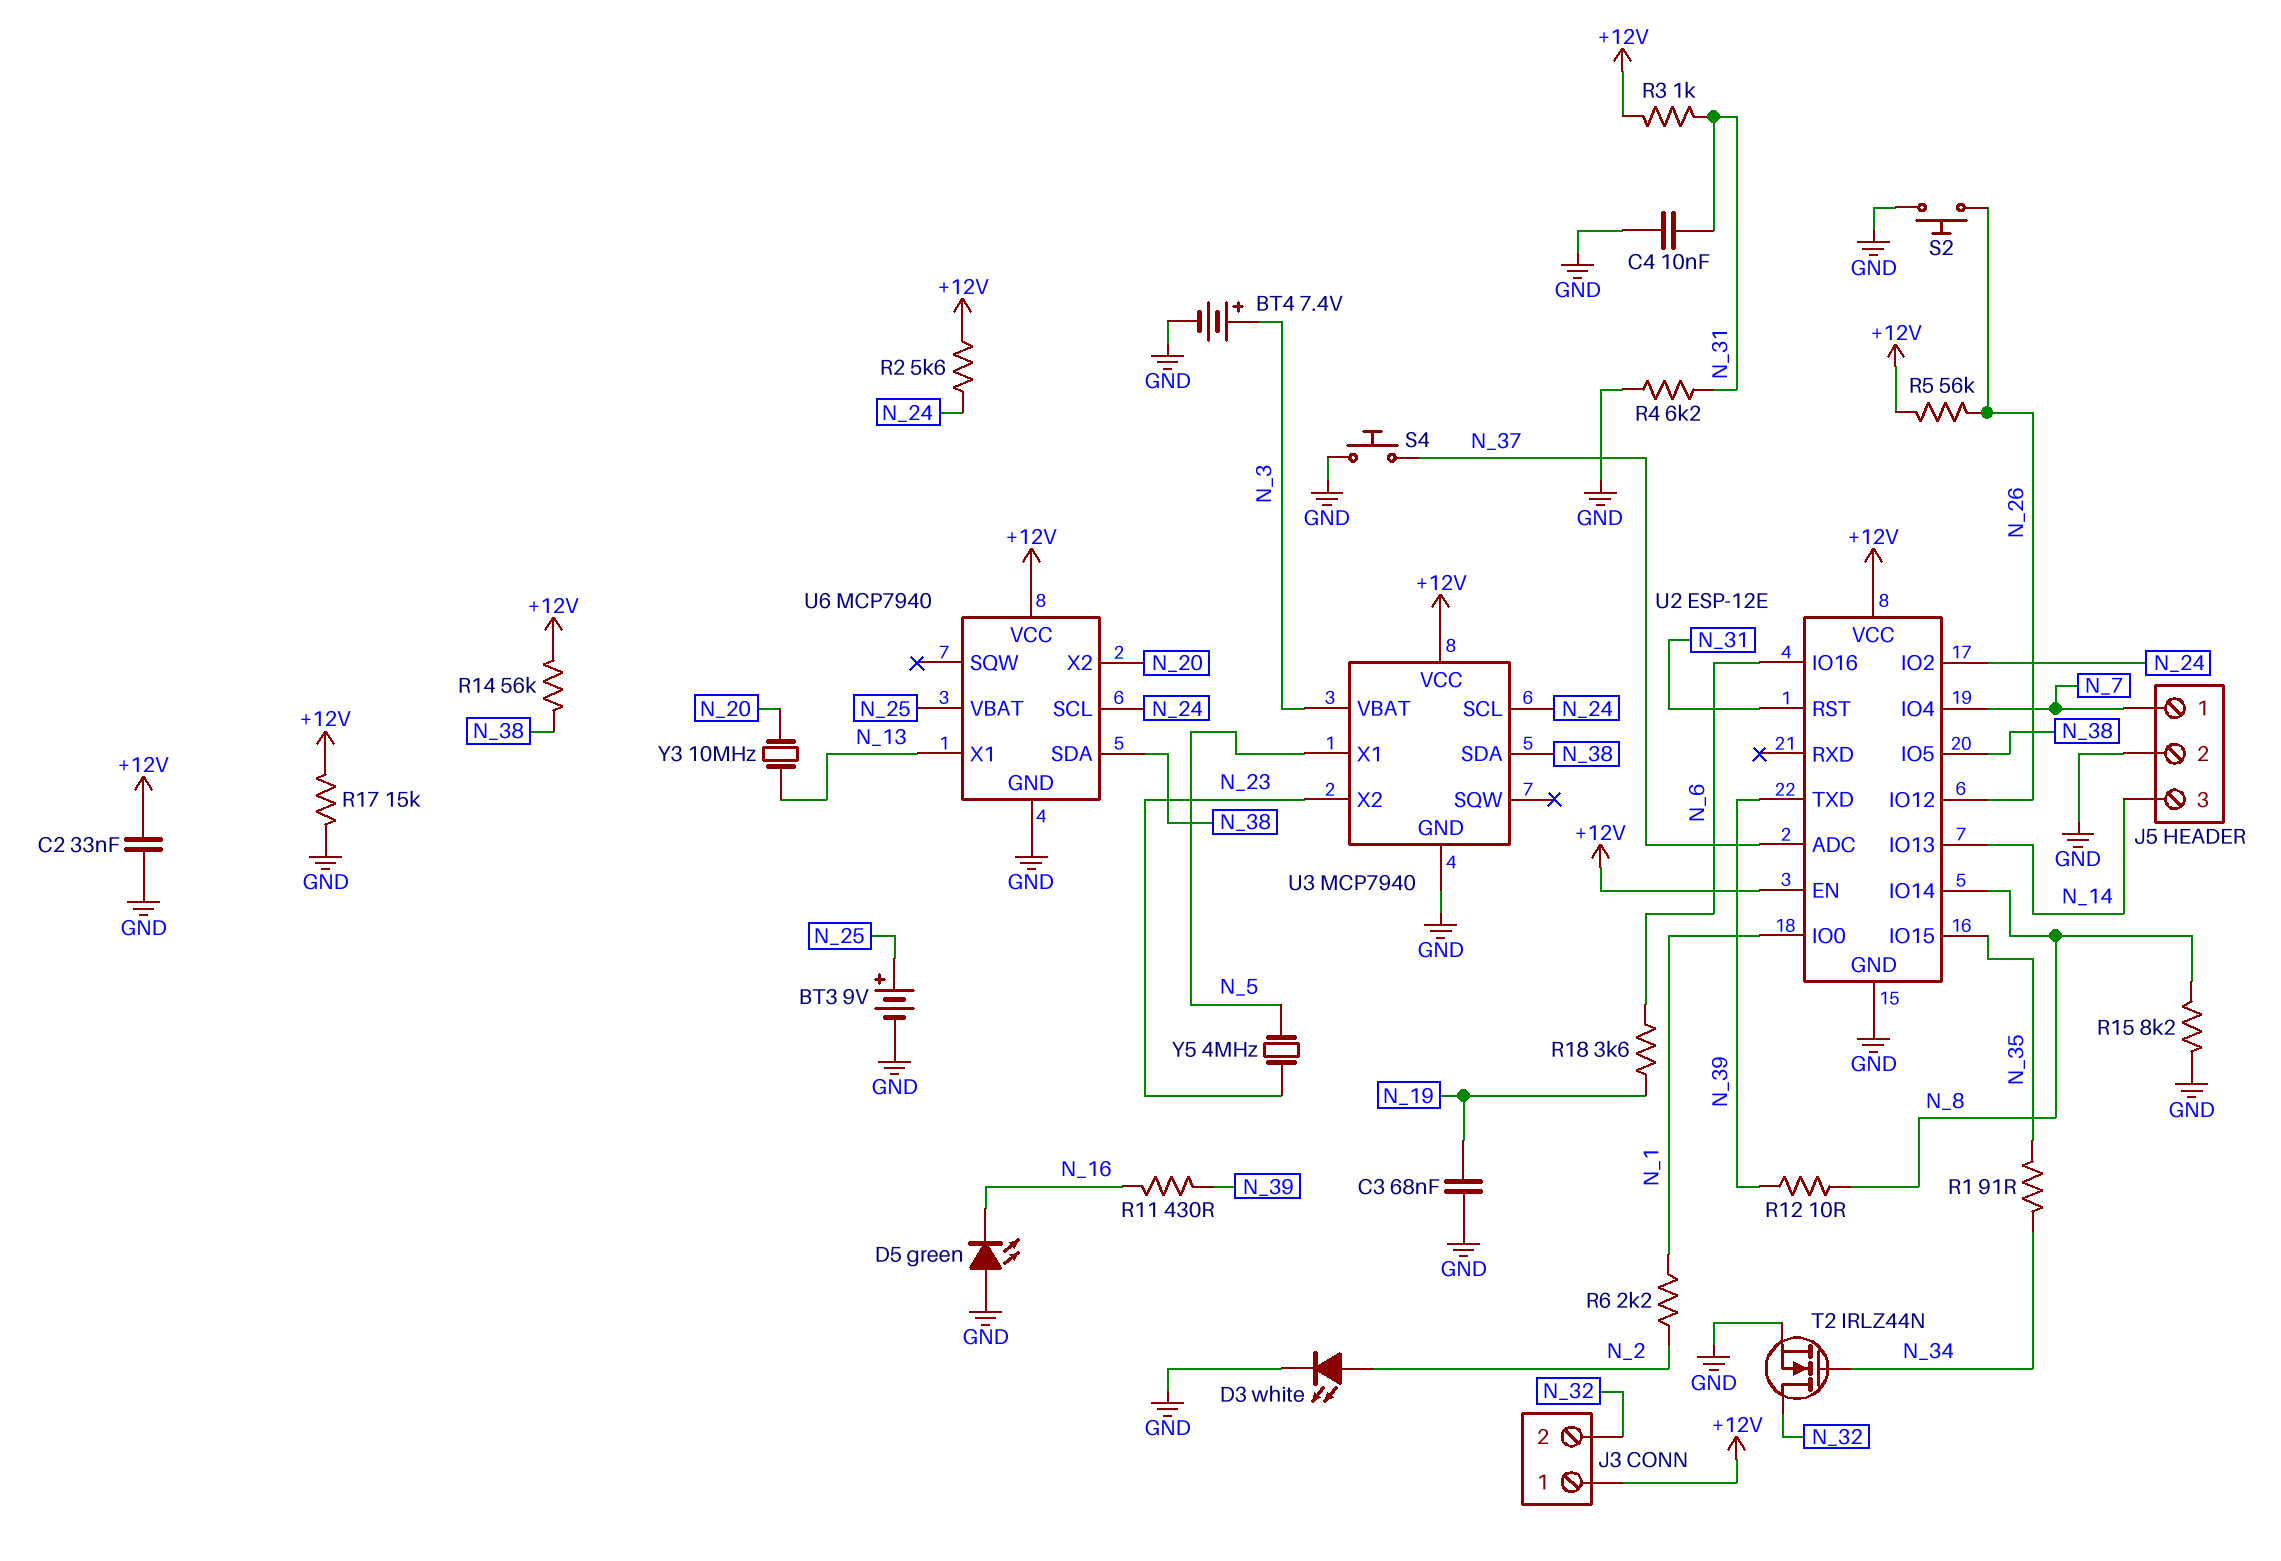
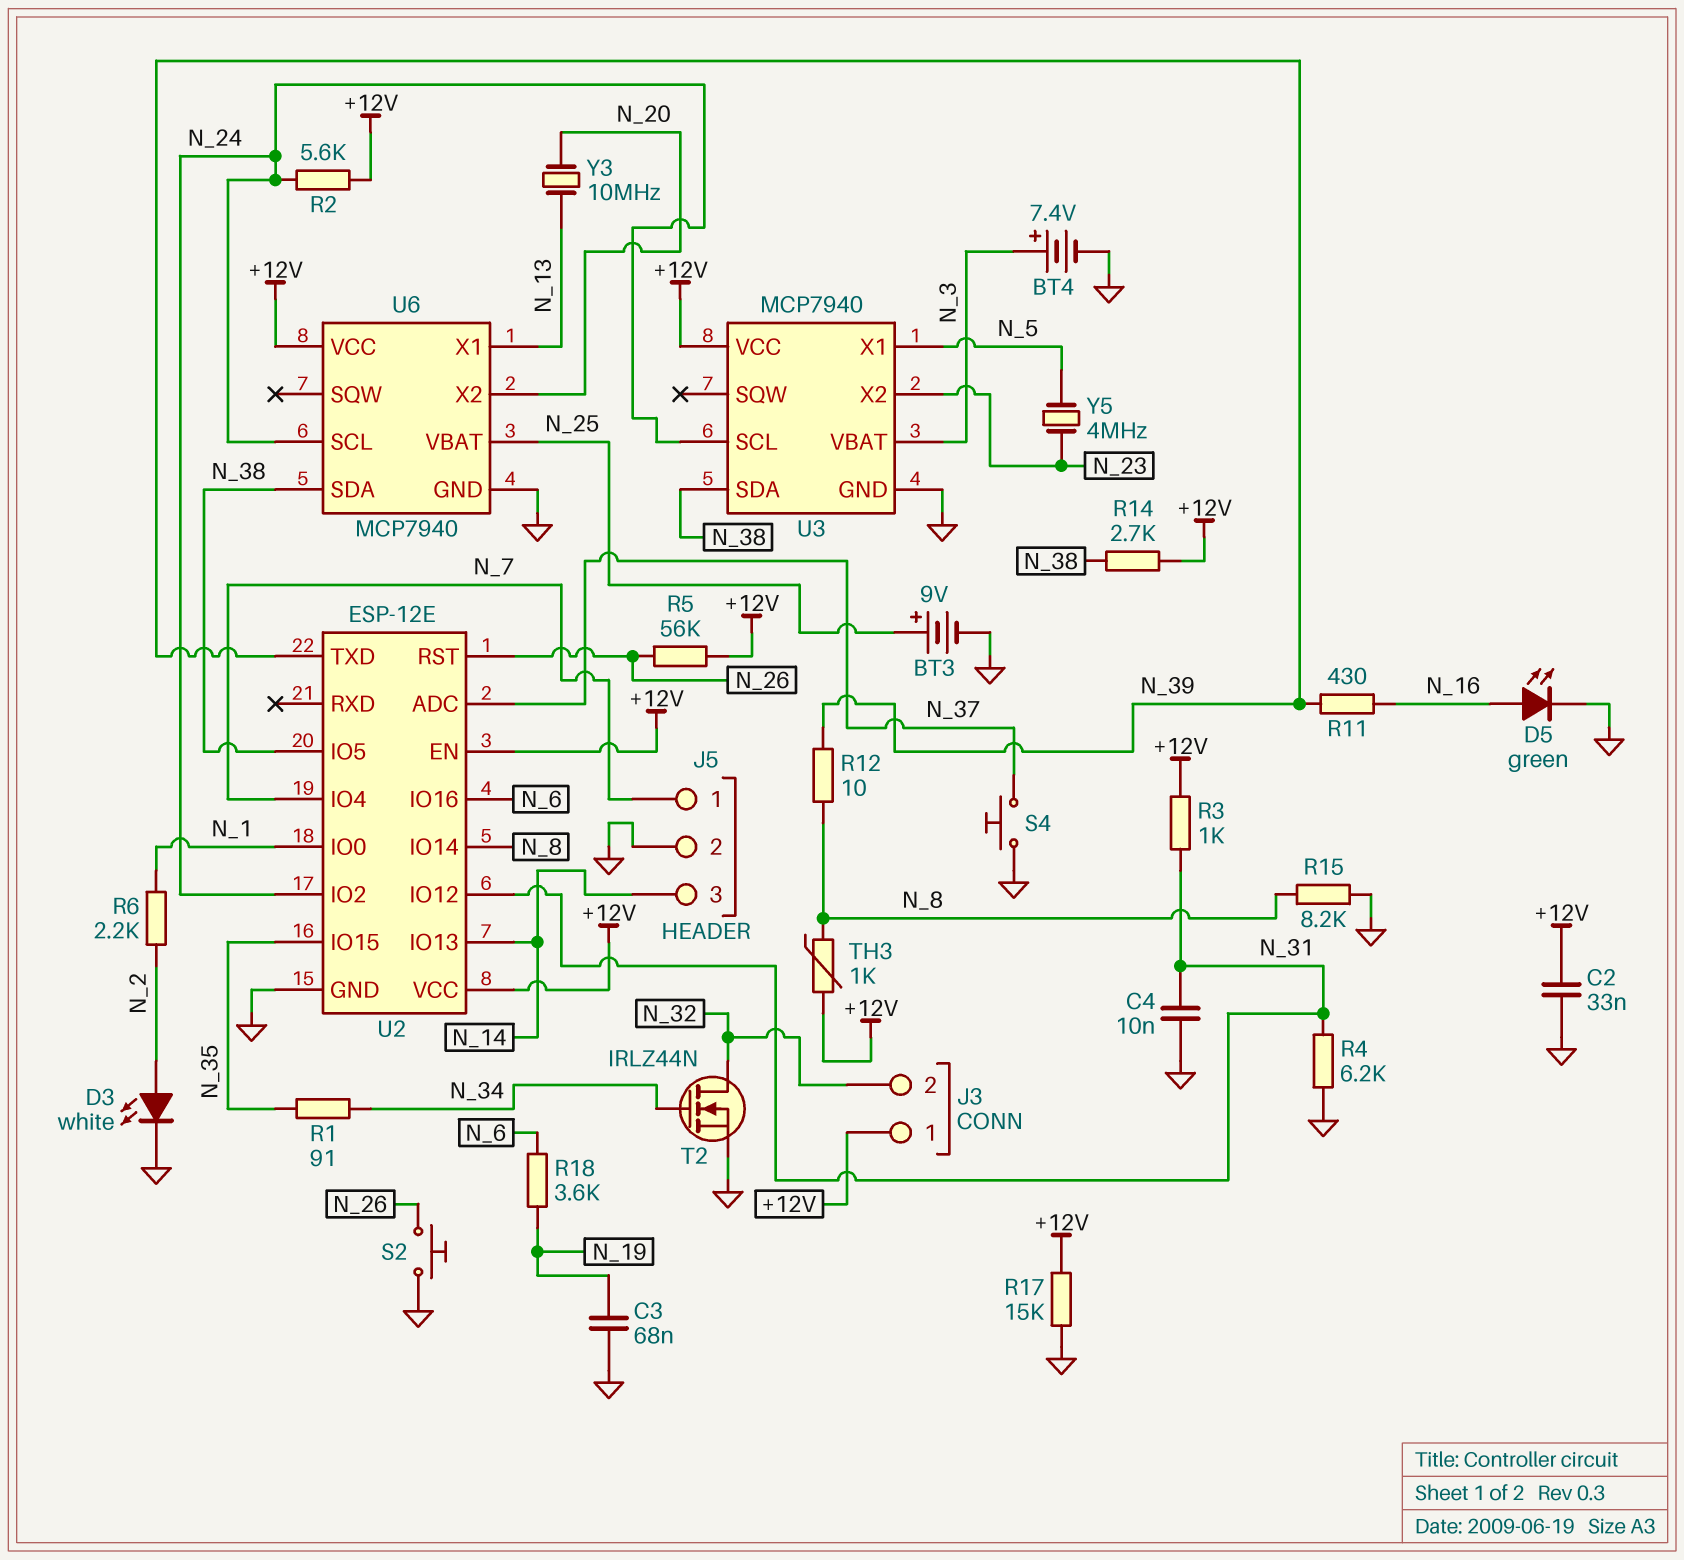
D5: LED green (A GND, K N_16) -> LED green (A N_16, K GND)
R14: 56k (+12V, N_38) -> 2.7k (+12V, N_38)
TH3: none -> 1k (+12V, N_8)
U2 pin IO12: N_26 -> N_31
U2 pin RST: N_31 -> N_26

